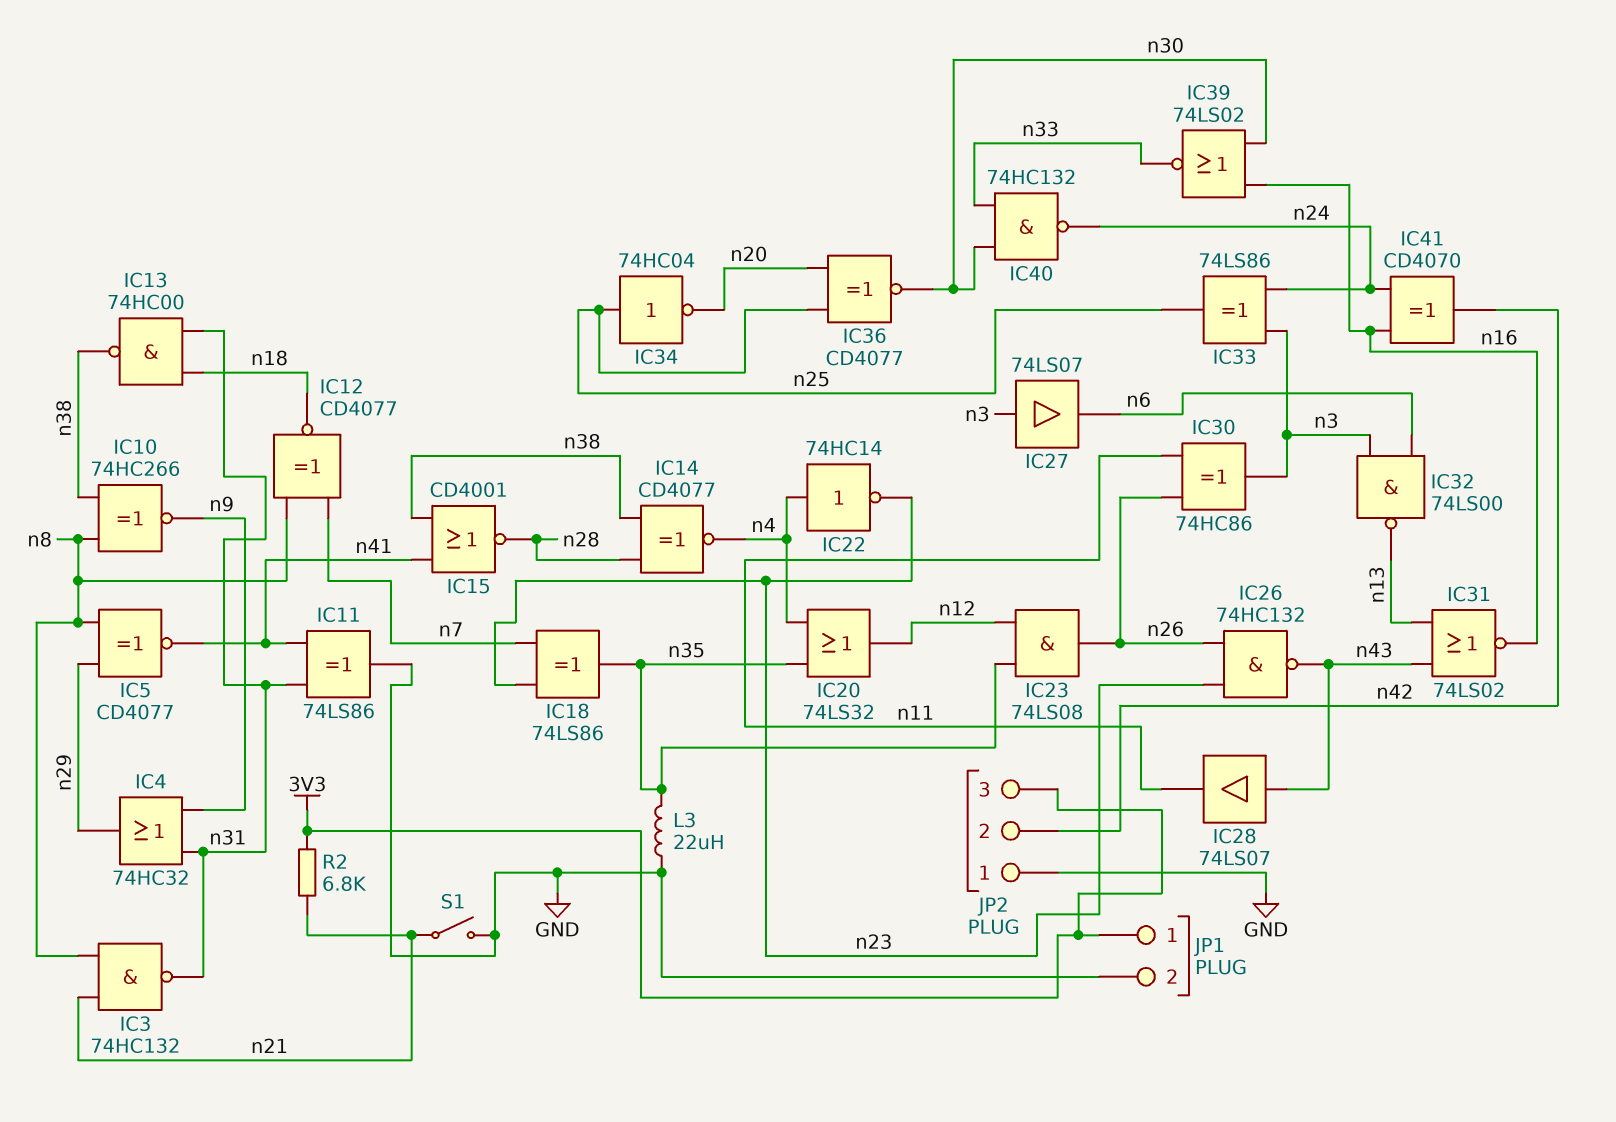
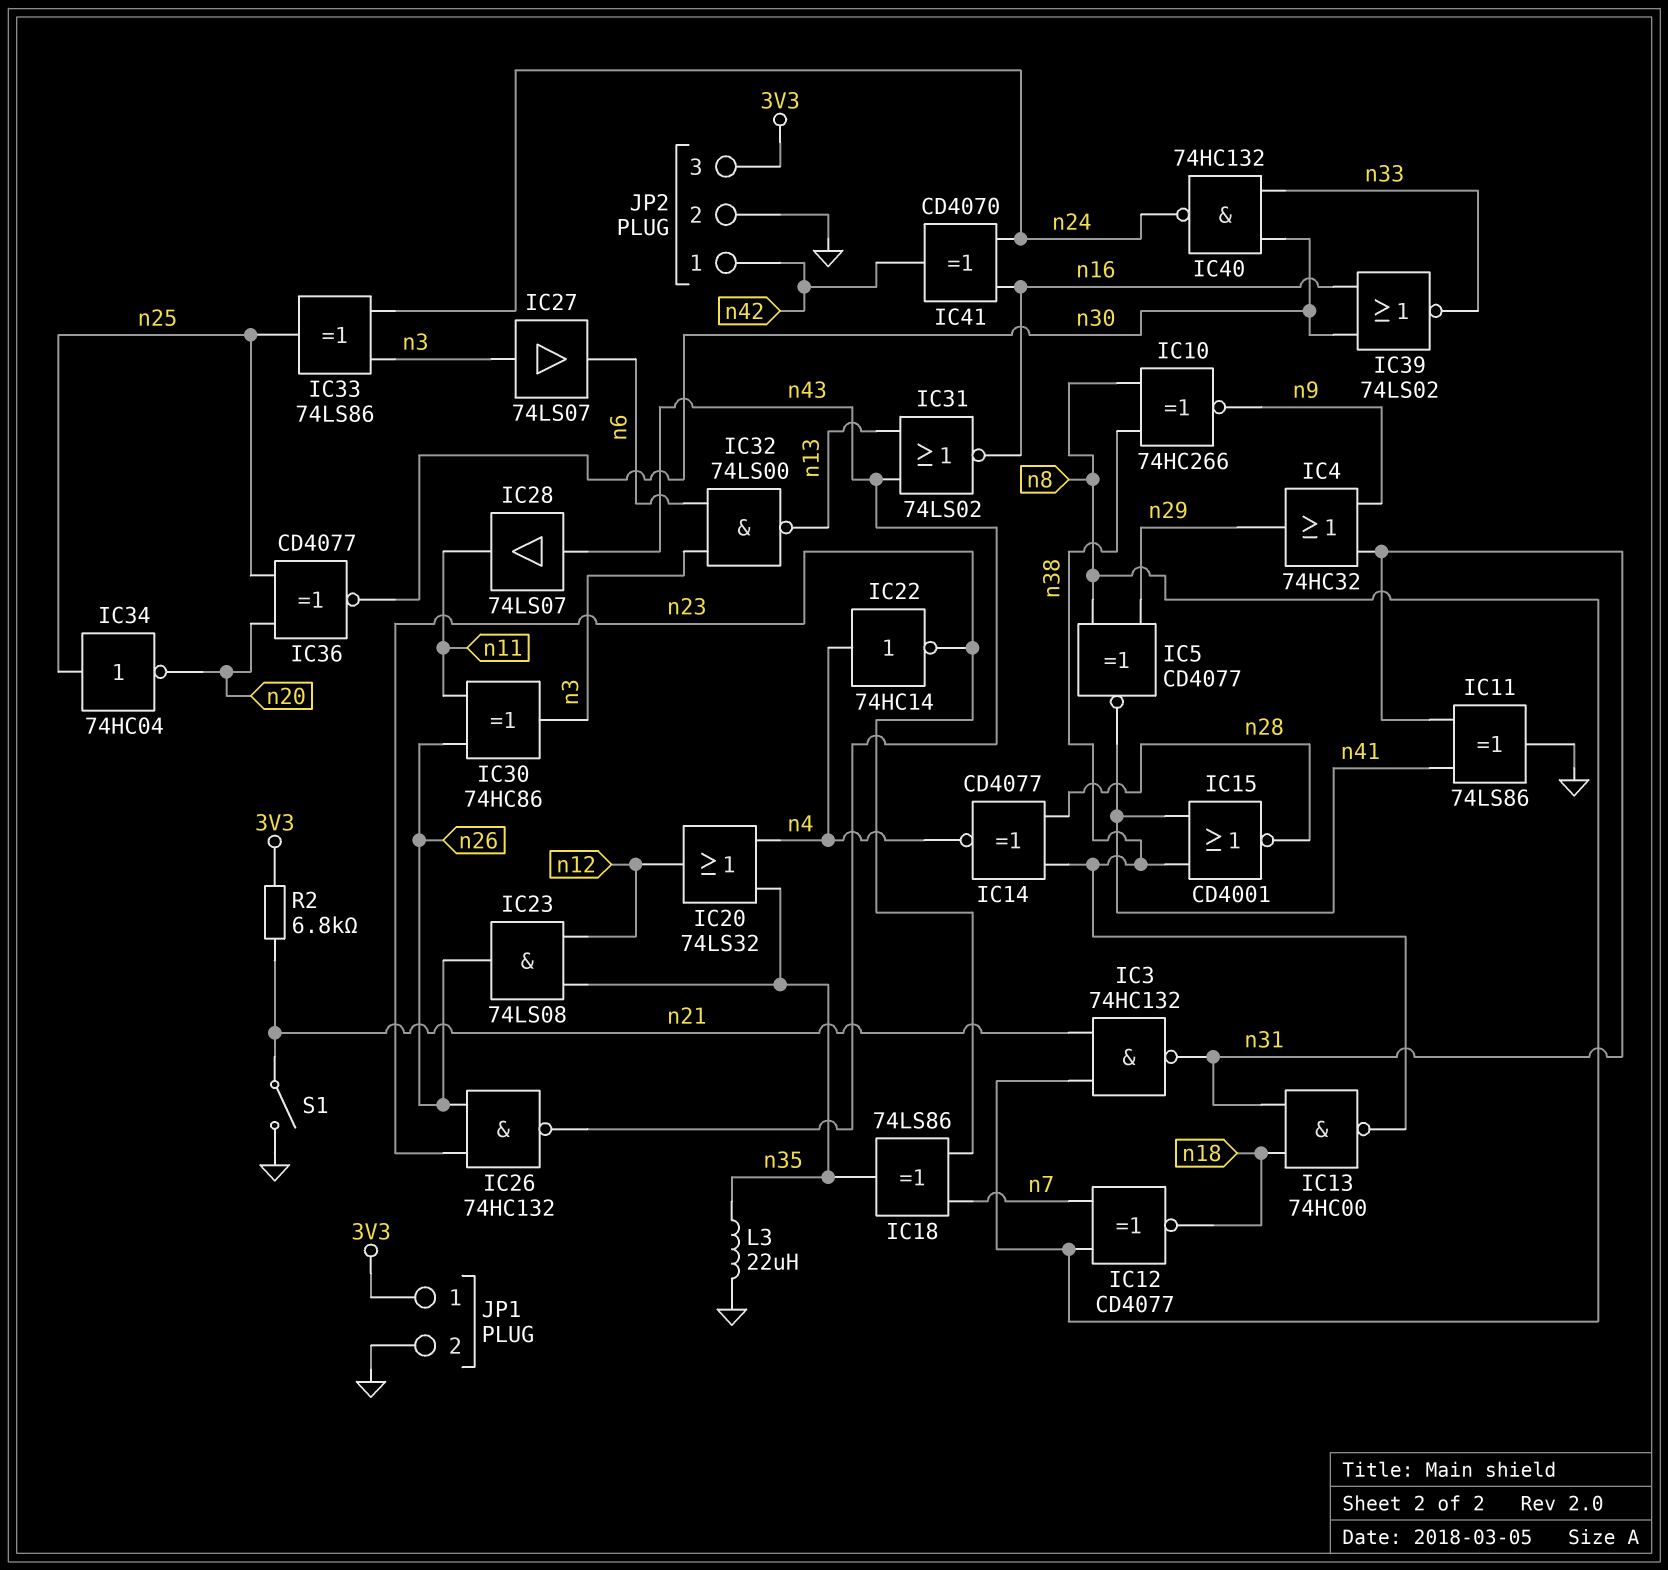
JP2 pin 1: GND -> n42
JP2 pin 2: n42 -> GND

